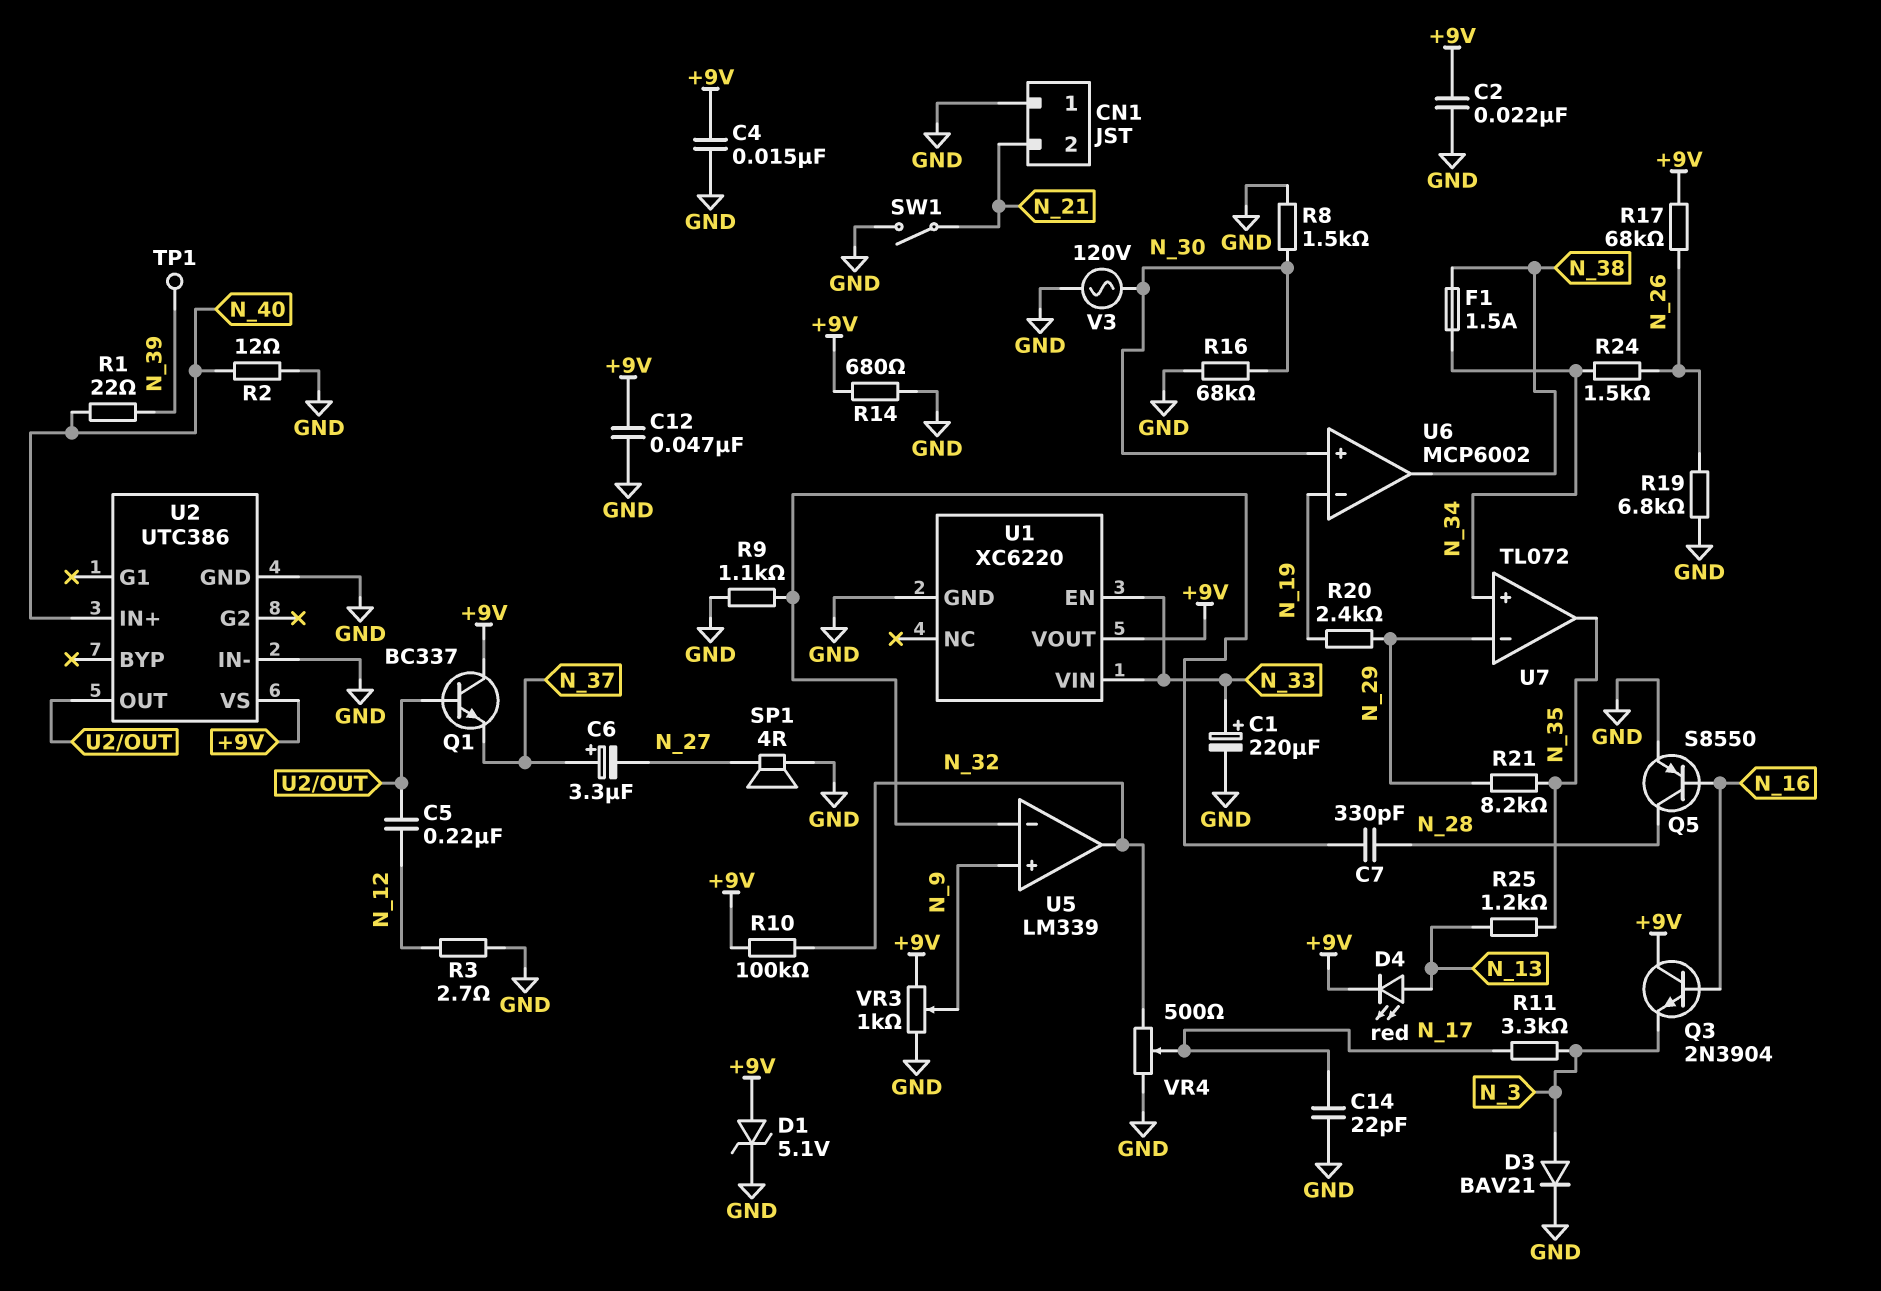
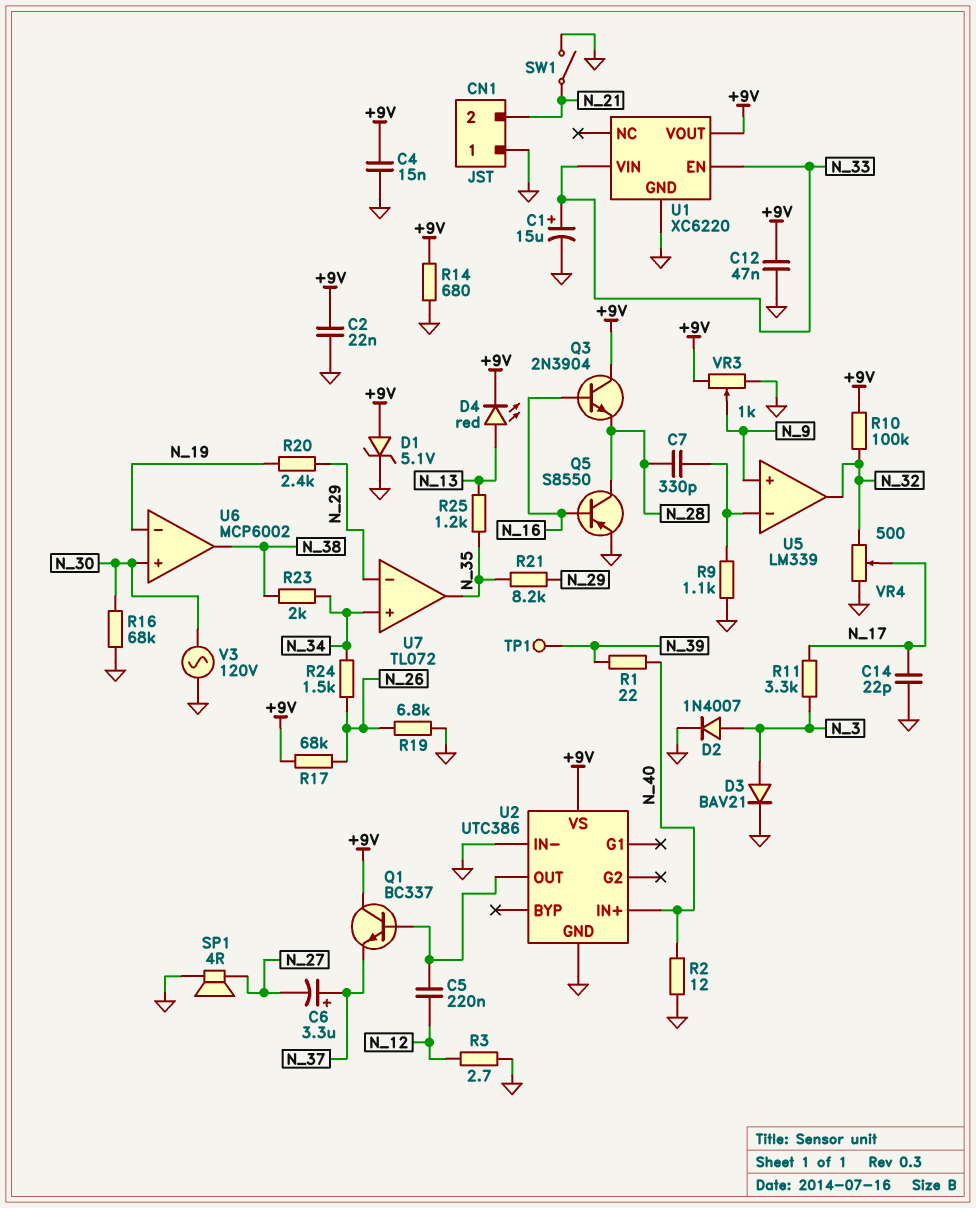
C1: 220uF (plus N_33, minus GND) -> 15uF (plus N_33, minus GND)
D2: none -> diode 1N4007 (A N_3, K GND)
F1: 1.5A (N_34, N_38) -> none
Q3: NPN 2N3904 (B N_16, C +9V, E N_3) -> NPN 2N3904 (B N_16, C +9V, E N_28)
R8: 1.5k (GND, N_30) -> none
R23: none -> 2k (N_34, N_38)

